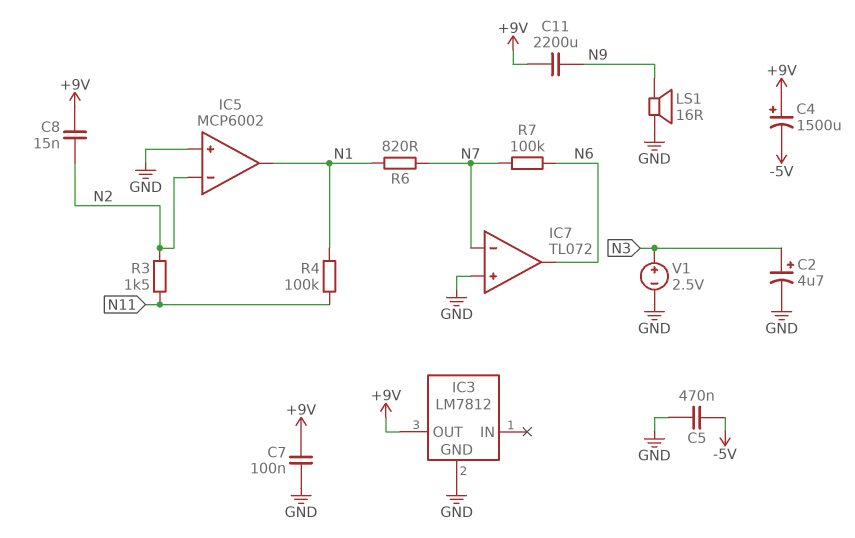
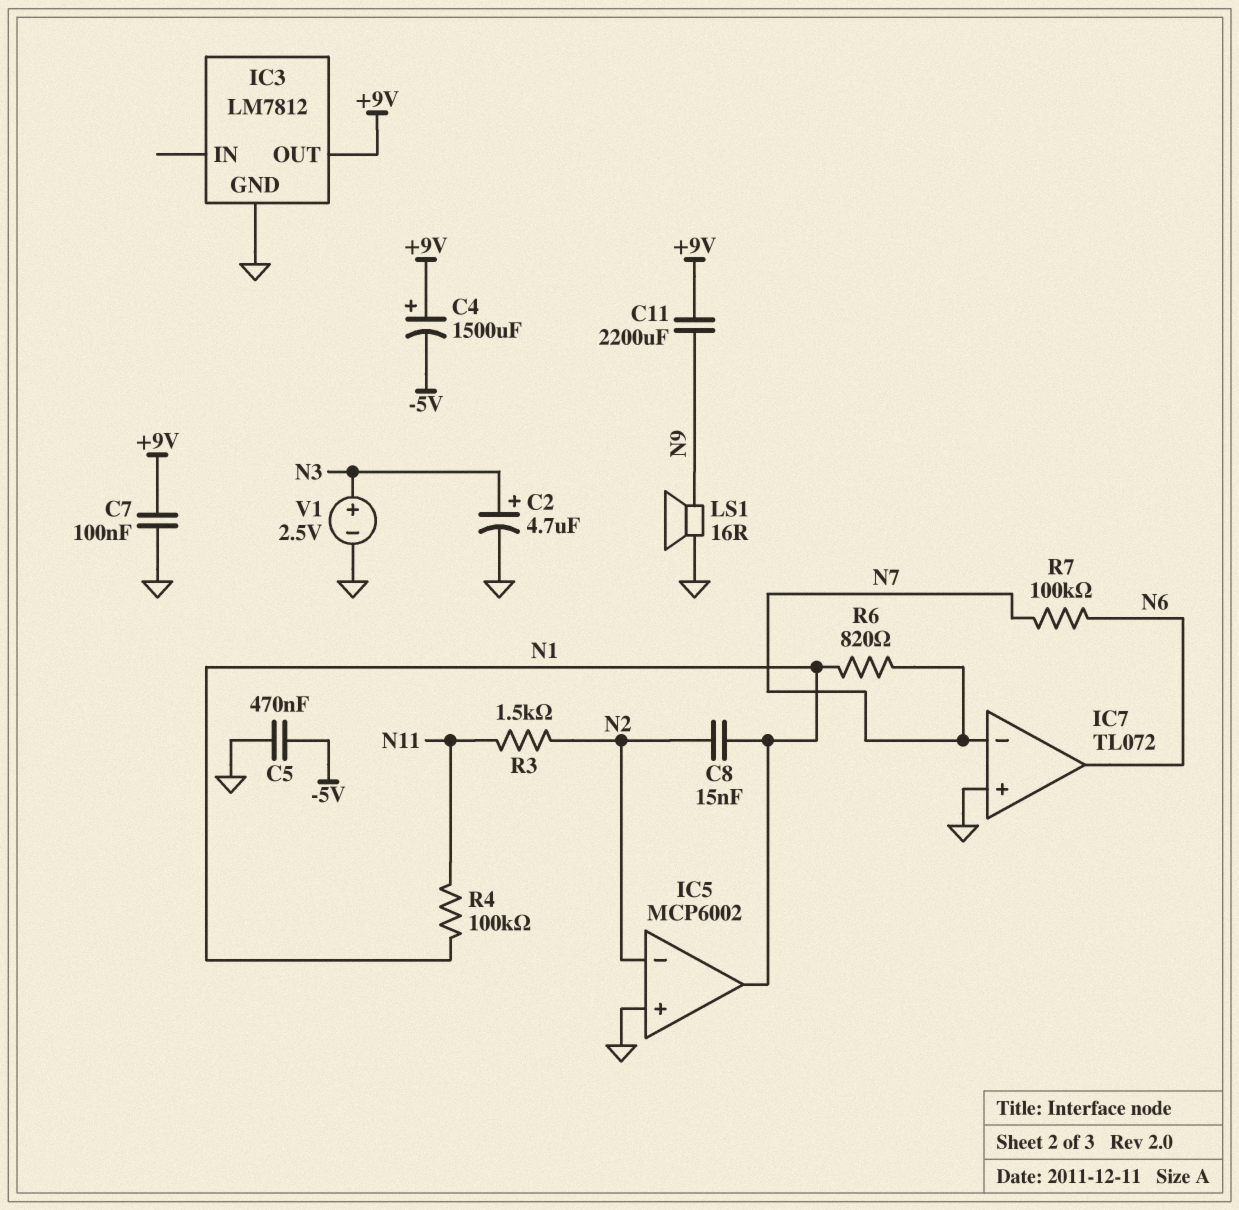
C8: 15nF (+9V, N2) -> 15nF (N1, N2)

